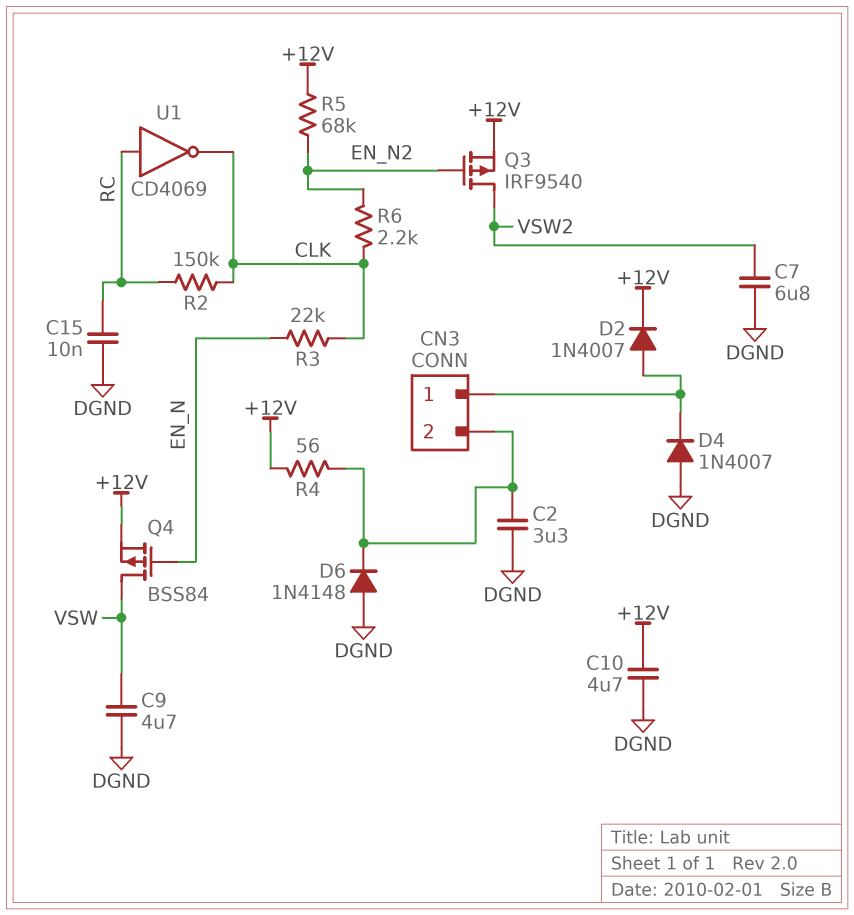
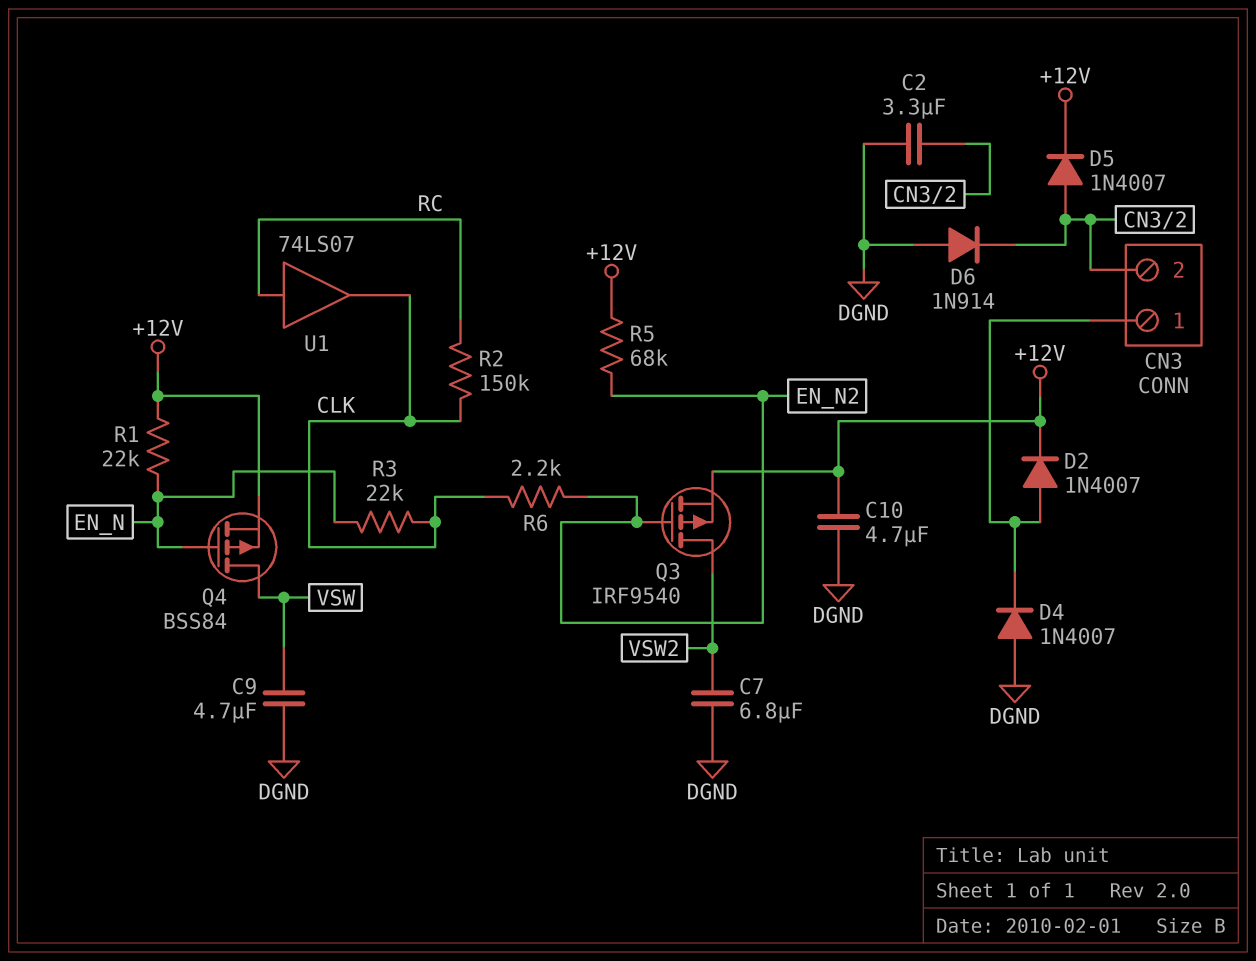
C15: 10nF (DGND, RC) -> none
D5: none -> diode 1N4007 (A CN3/2, K +12V)
D6: diode 1N4148 (A DGND, K CN3/2) -> diode 1N914 (A DGND, K CN3/2)
R1: none -> 22k (+12V, EN_N)
R4: 56 (+12V, CN3/2) -> none
U1: NOT CD4069 (in RC, out CLK) -> buffer 74LS07 (in RC, out CLK)

